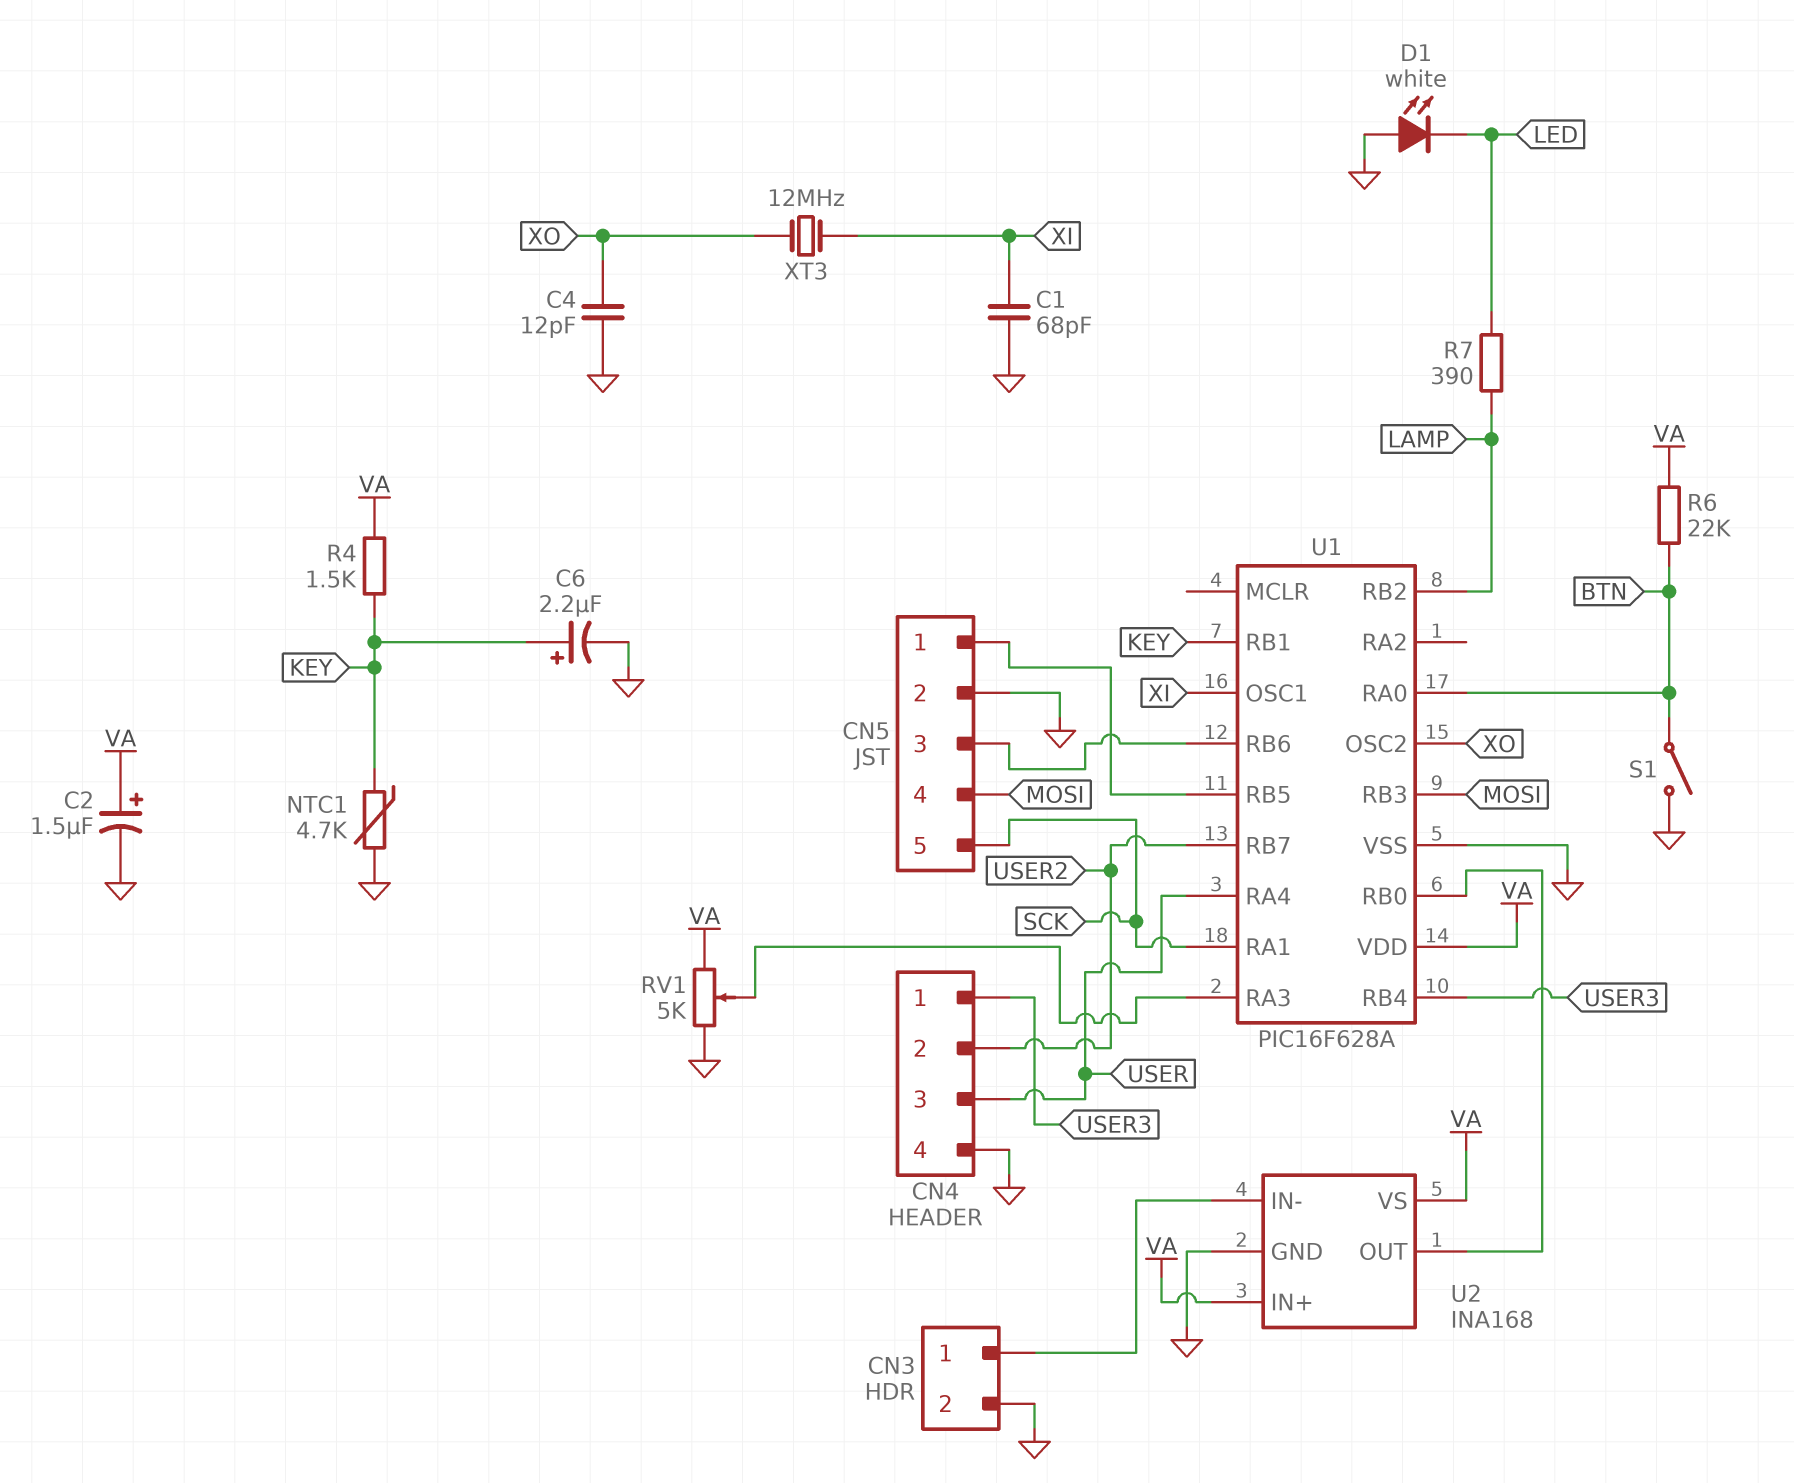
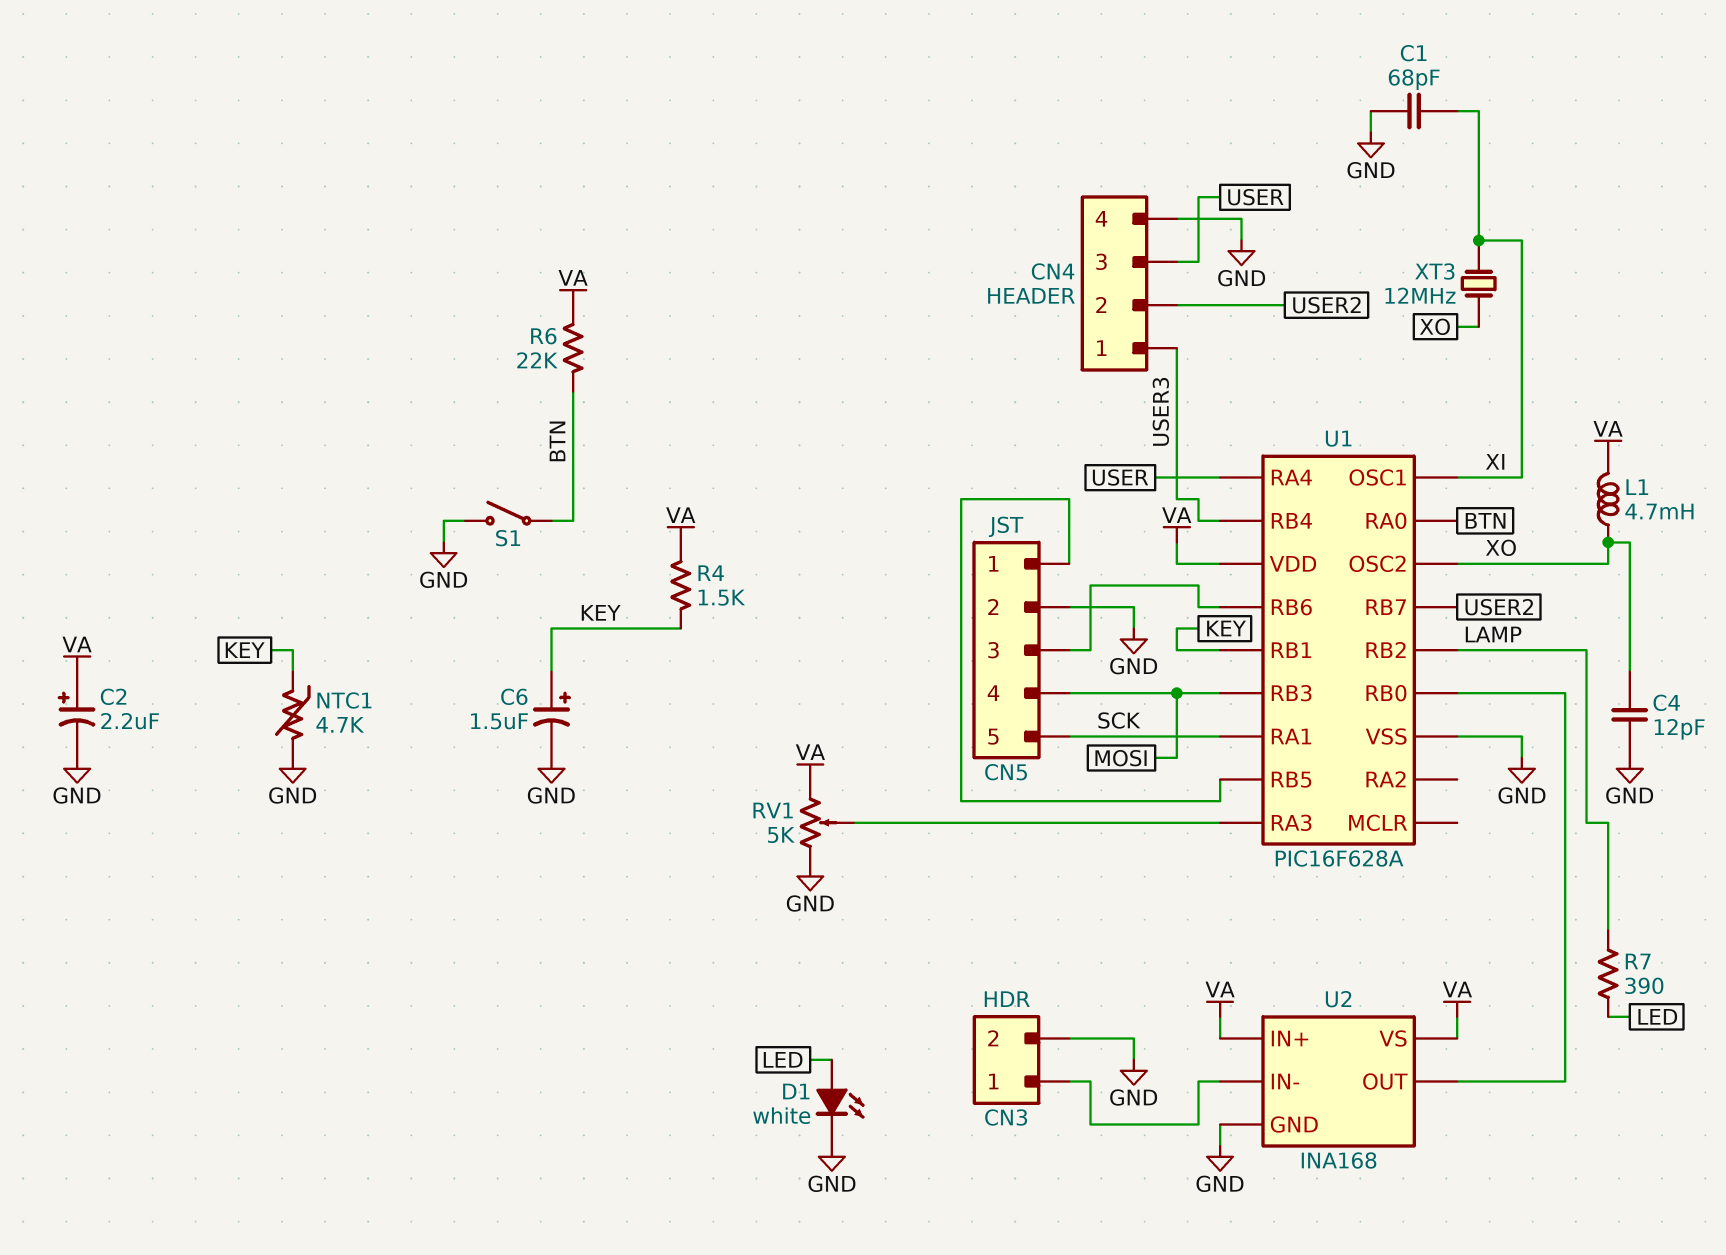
C2: 1.5uF (plus VA, minus GND) -> 2.2uF (plus VA, minus GND)
C6: 2.2uF (plus KEY, minus GND) -> 1.5uF (plus KEY, minus GND)
D1: LED white (A GND, K LED) -> LED white (A LED, K GND)
L1: none -> 4.7mH (VA, XO)

